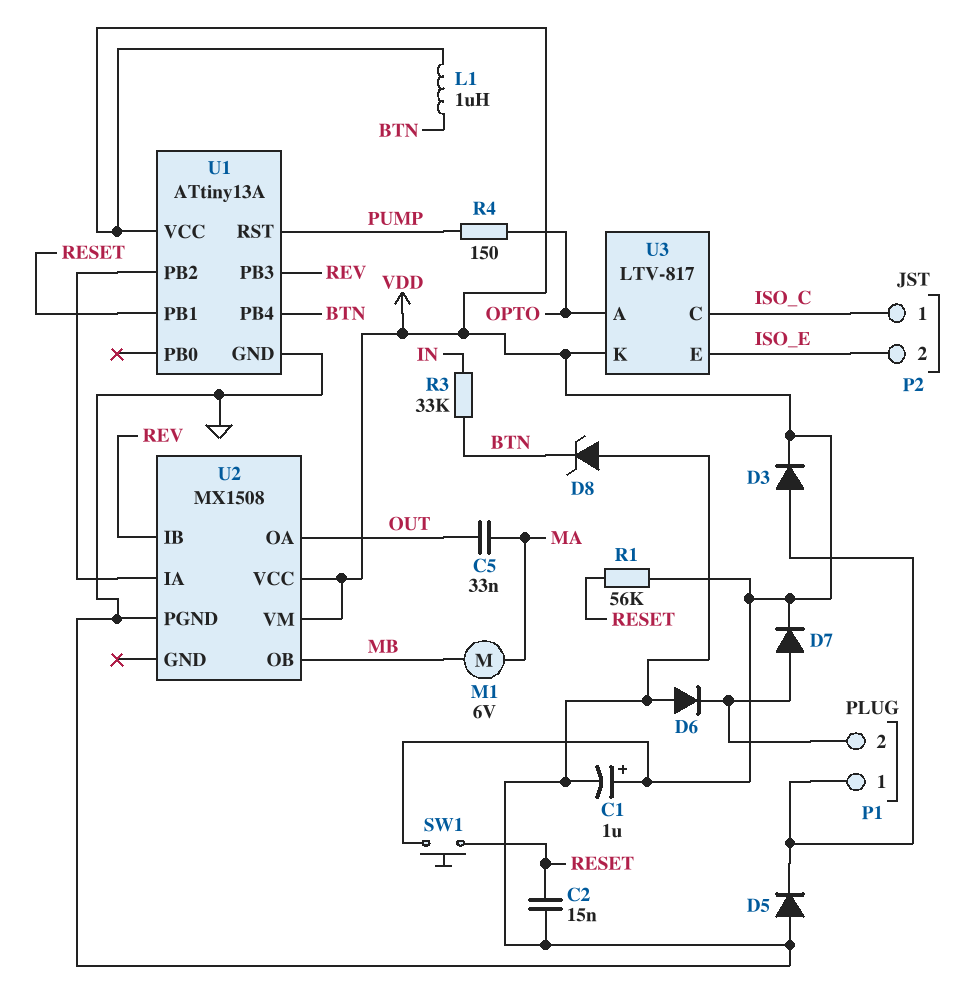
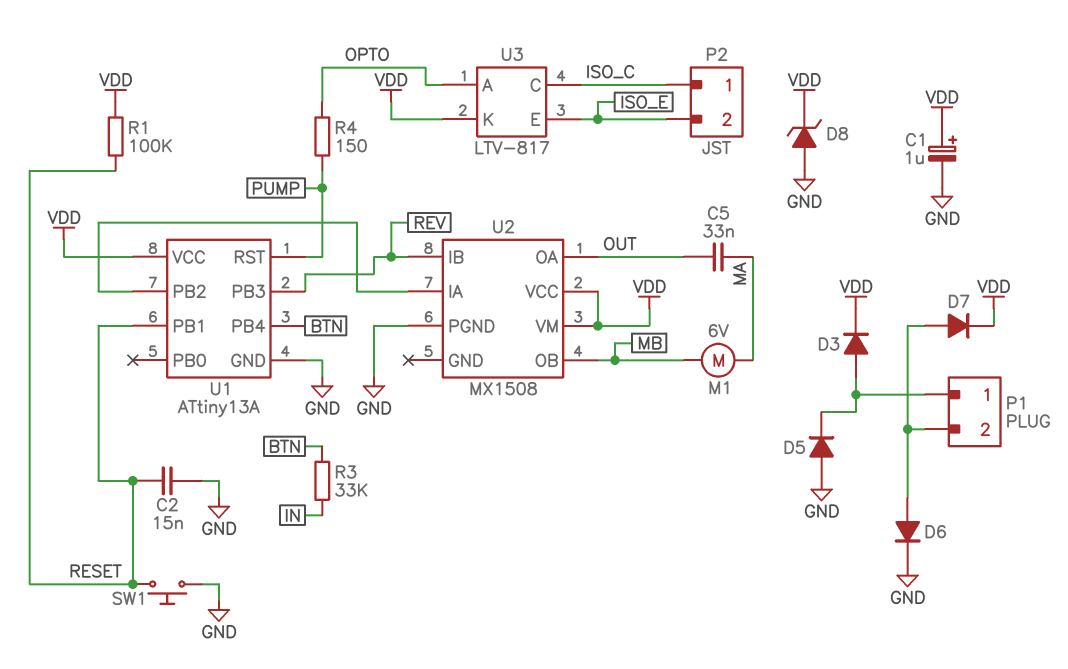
D6: diode (A GND, K P1/2) -> diode (A P1/2, K GND)
D8: zener (A GND, K BTN) -> zener (A GND, K VDD)
L1: 1uH (BTN, VDD) -> none
R1: 56k (RESET, VDD) -> 100k (RESET, VDD)
SW1: button (RESET, VDD) -> button (GND, RESET)

